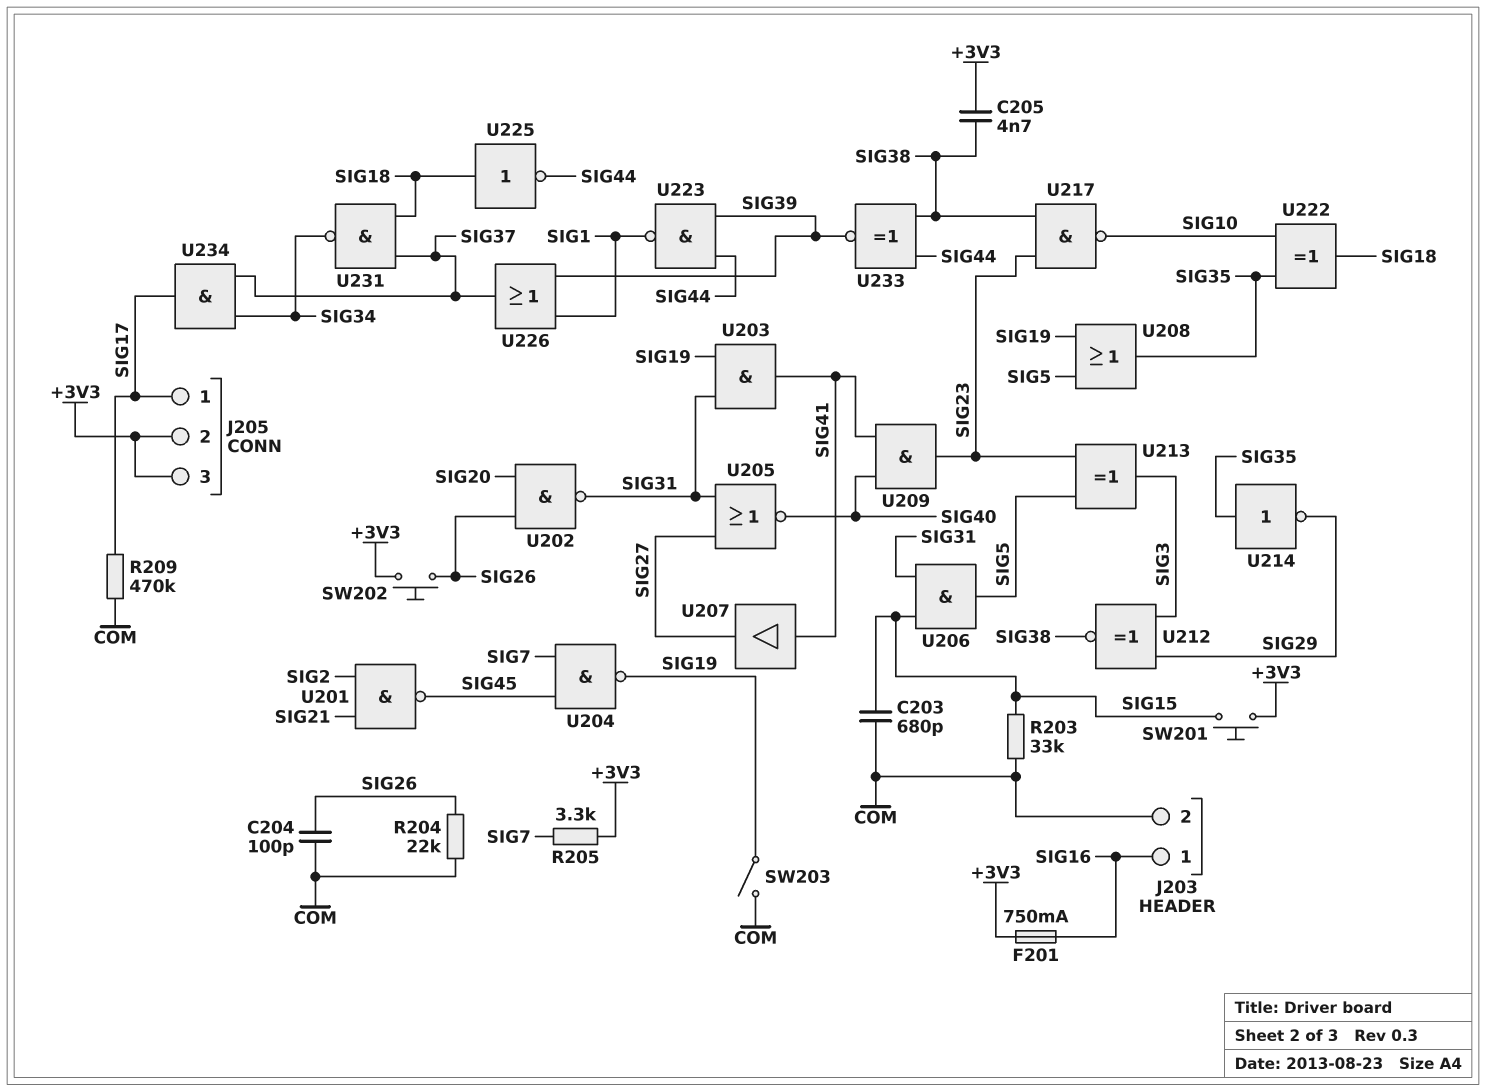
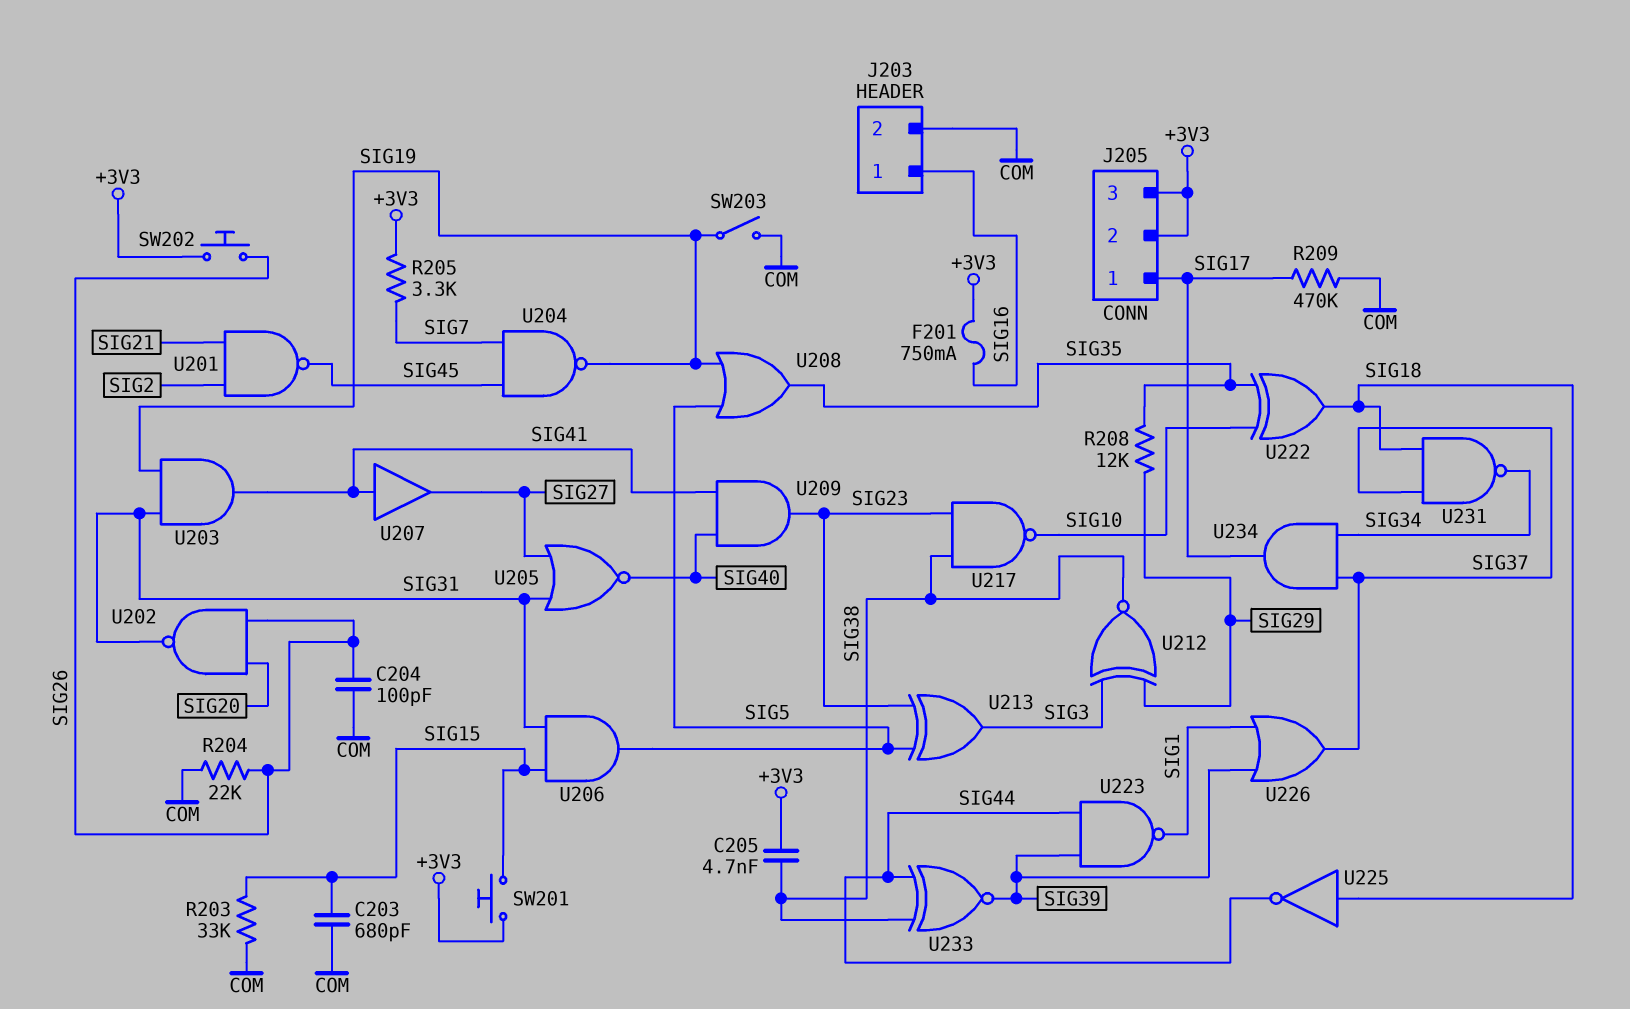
R208: none -> 12k (SIG29, SIG35)
U214: NOT (in SIG35, out SIG29) -> none

